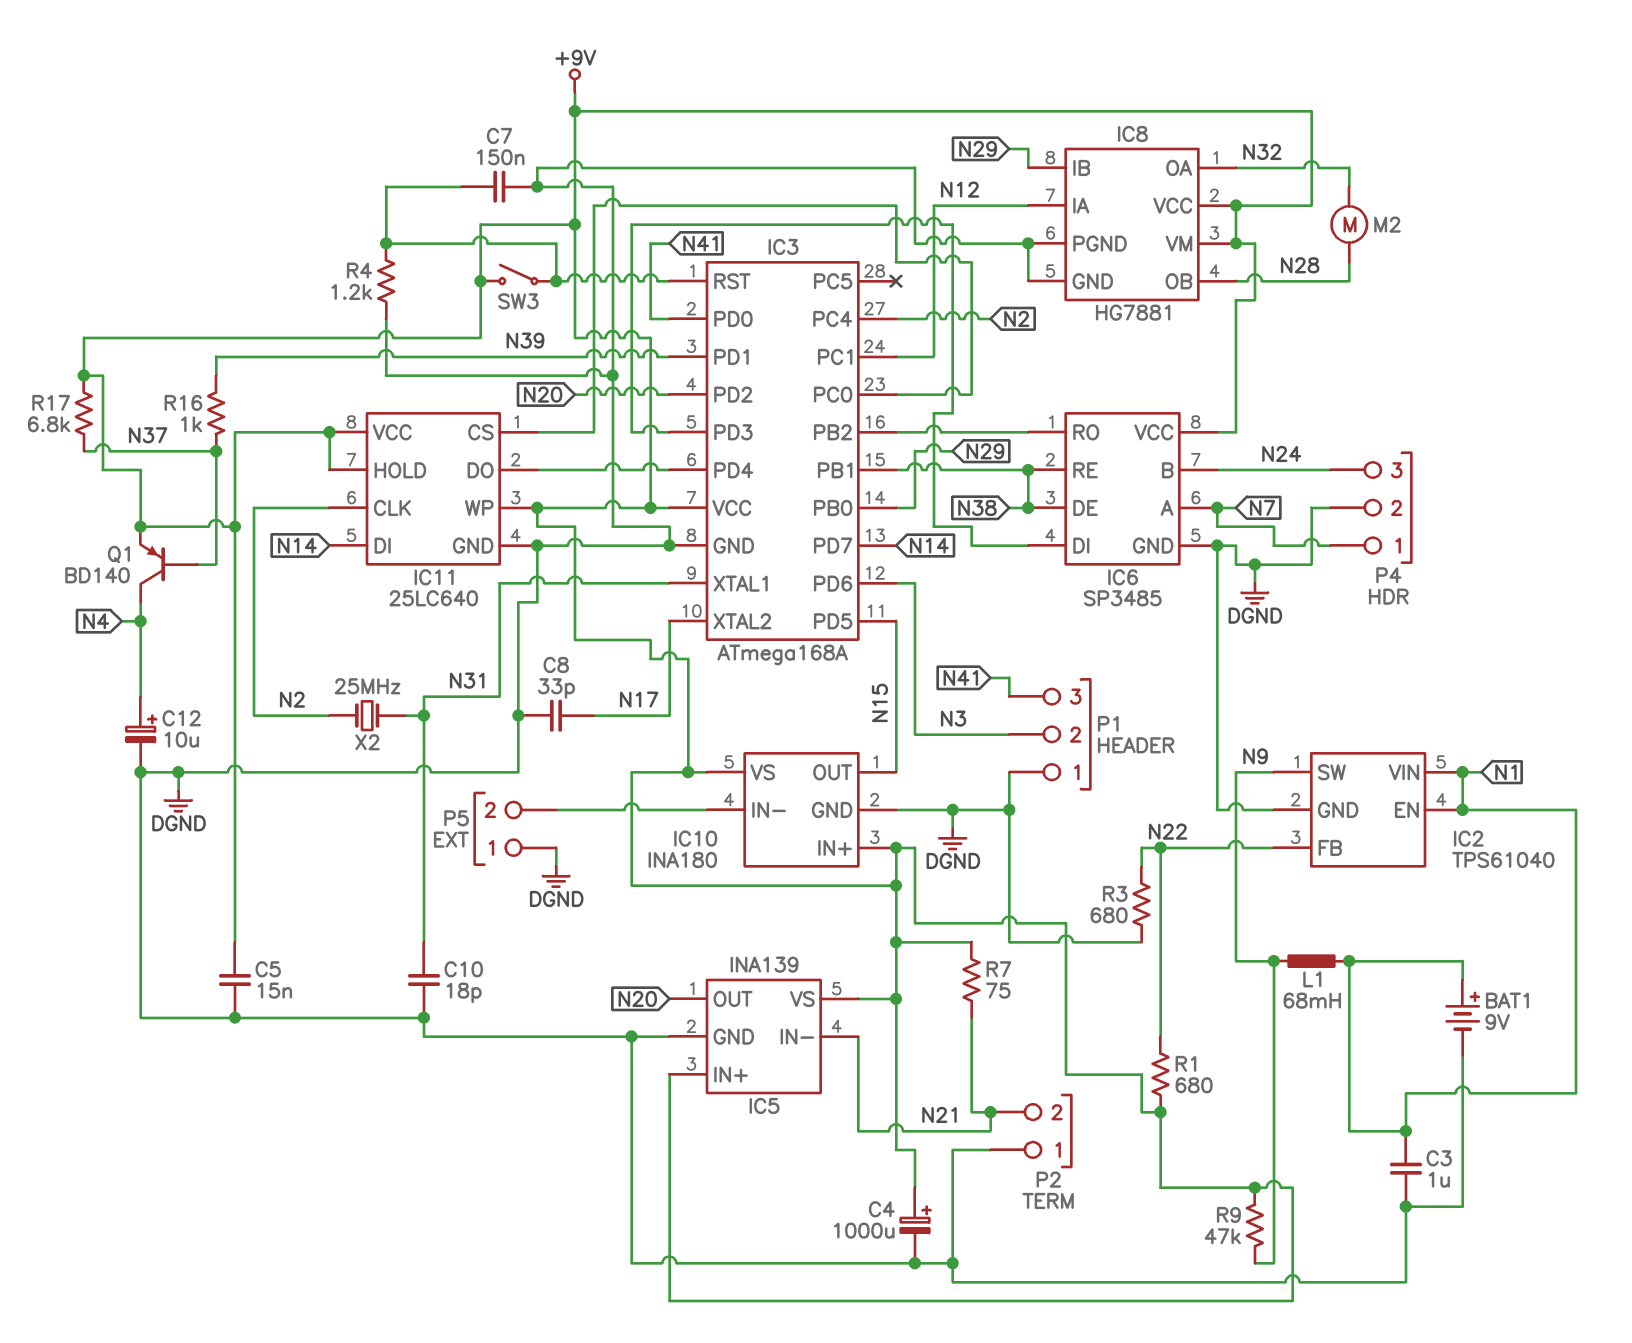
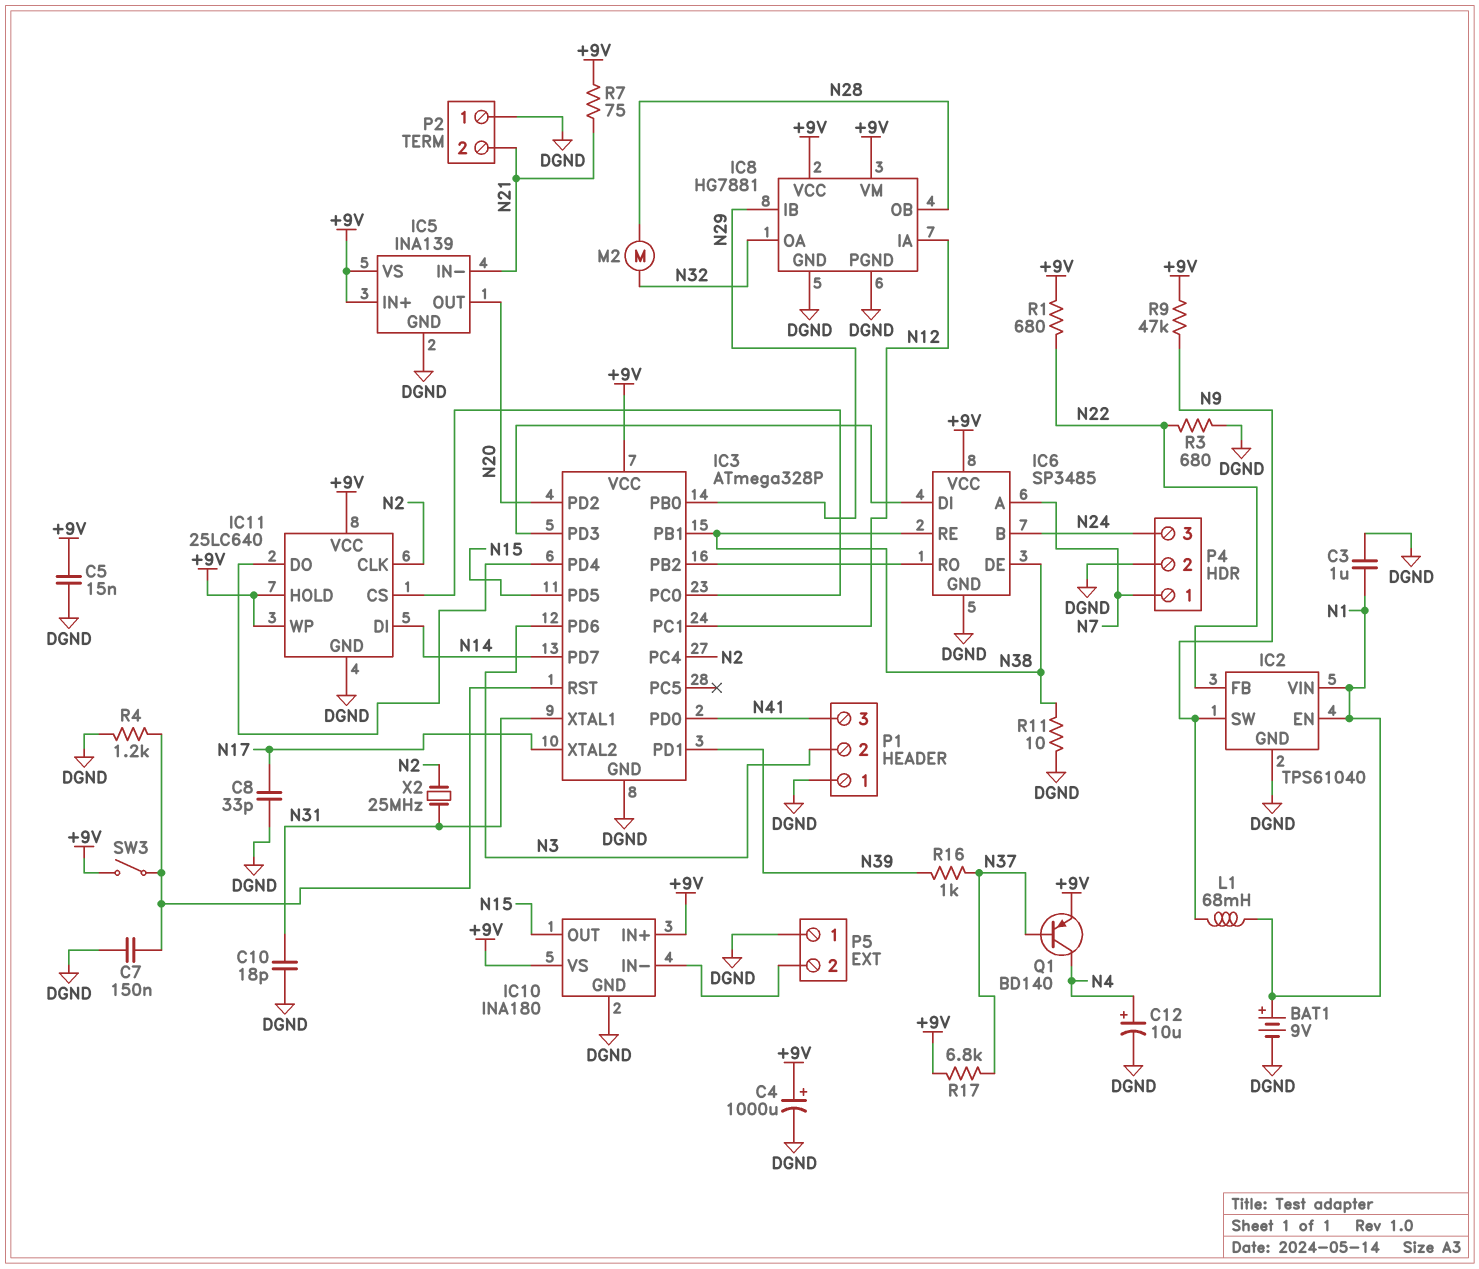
IC3: ATmega168A -> ATmega328P
R11: none -> 10 (DGND, N38)

